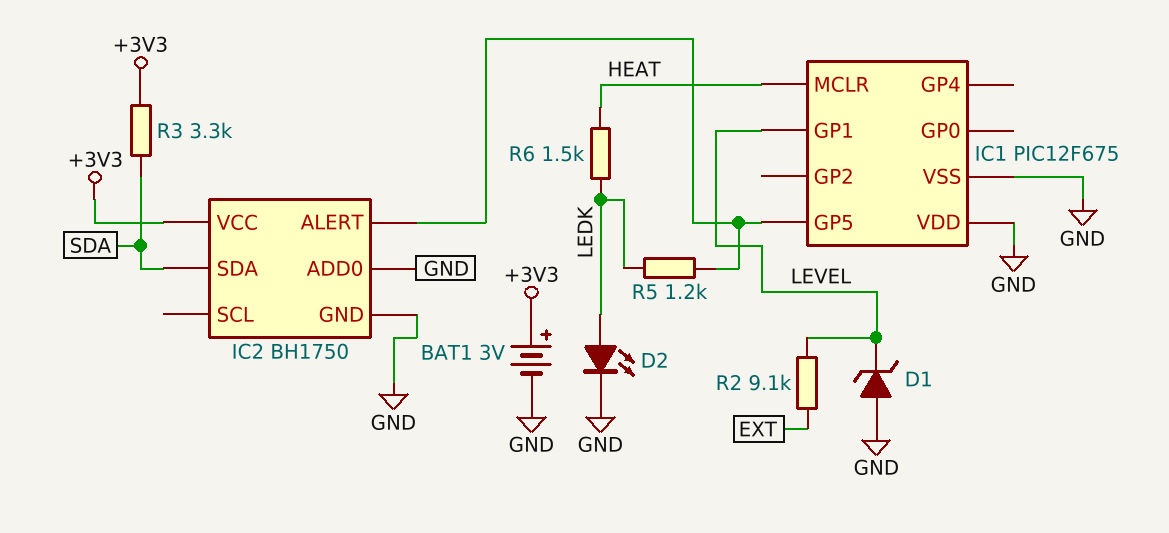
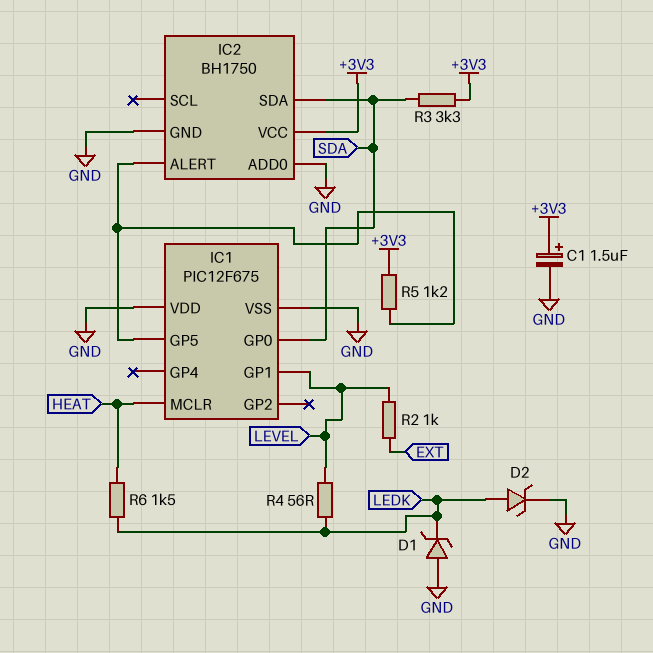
BAT1: 3V (plus +3V3, minus GND) -> none
C1: none -> 1.5uF (plus +3V3, minus GND)
D1: zener (A GND, K LEVEL) -> zener (A GND, K LEDK)
D2: LED (A LEDK, K GND) -> zener (A LEDK, K GND)
IC1 pin GP0: none -> SDA
R2: 9.1k (EXT, LEVEL) -> 1k (EXT, LEVEL)
R4: none -> 56 (LEDK, LEVEL)
R5: 1.2k (IC1/GP5, LEDK) -> 1.2k (+3V3, IC1/GP5)

